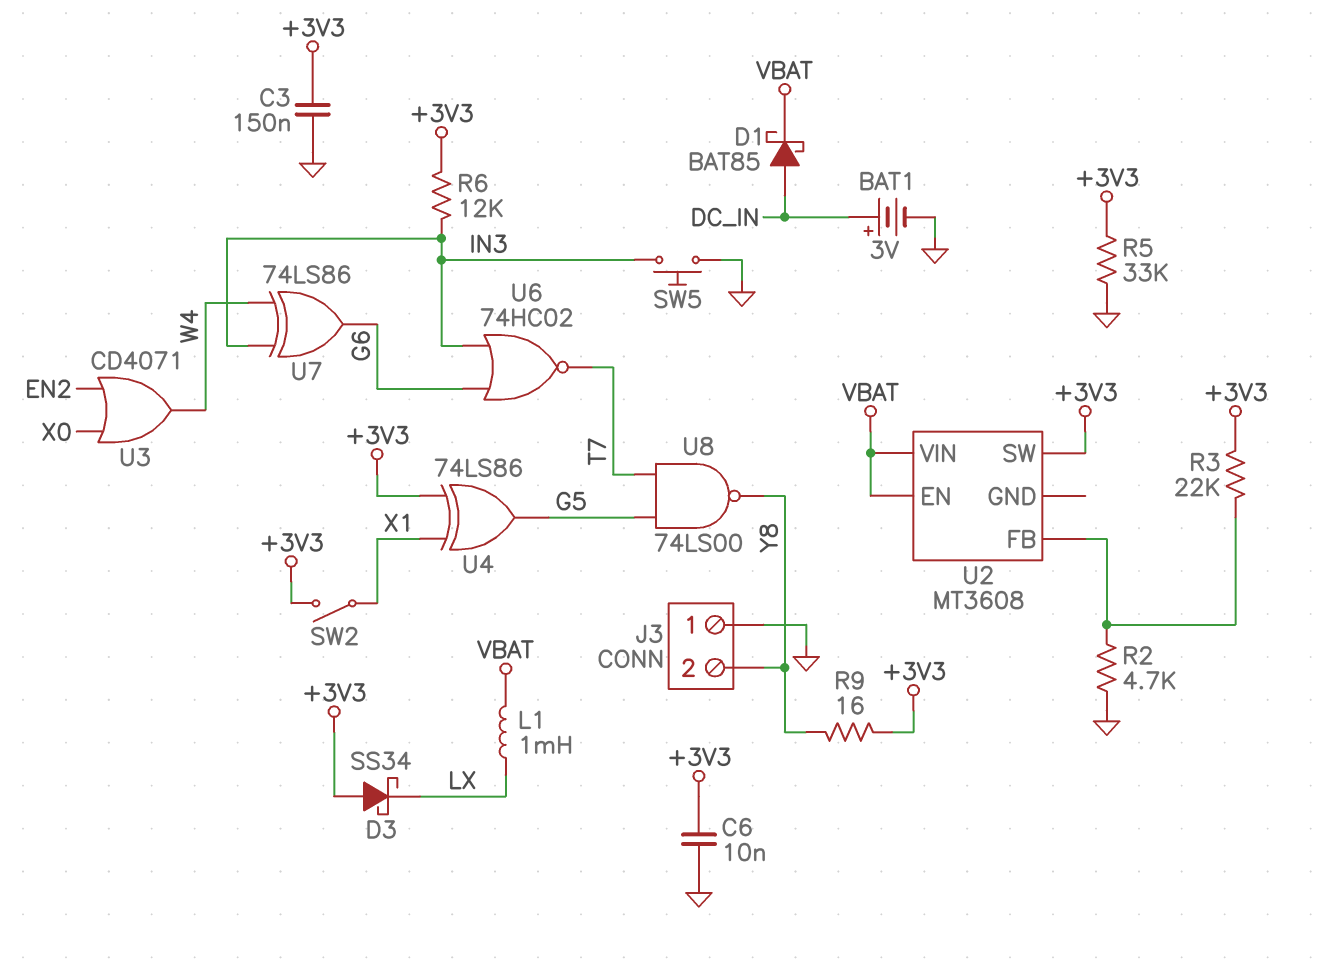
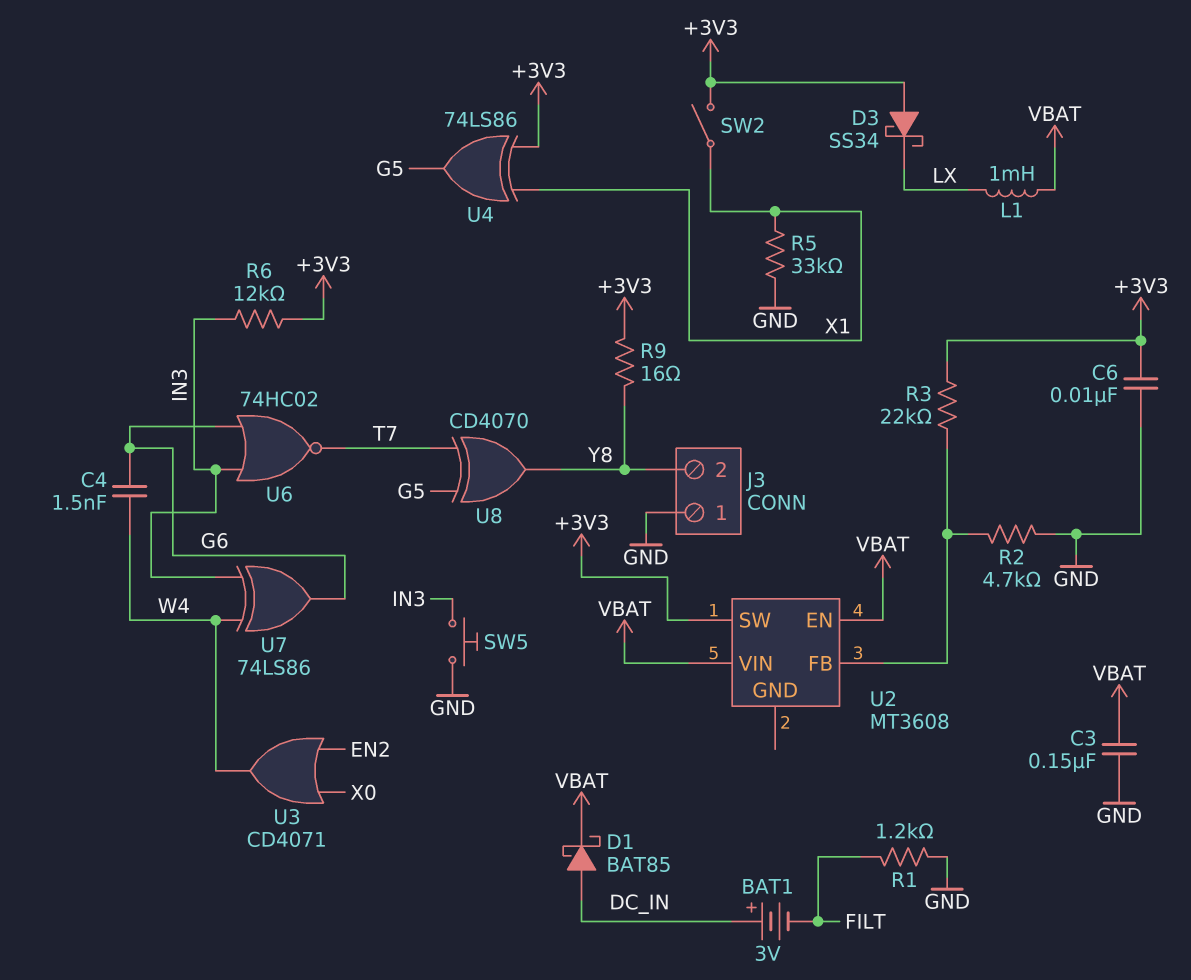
BAT1: 3V (plus DC_IN, minus GND) -> 3V (plus DC_IN, minus FILT)
C3: 150nF (+3V3, GND) -> 150nF (GND, VBAT)
C4: none -> 1.5nF (G6, W4)
R1: none -> 1.2k (FILT, GND)
R5: 33k (+3V3, GND) -> 33k (GND, X1)
U8: NAND 74LS00 (in G5, in T7, out Y8) -> XOR CD4070 (in G5, in T7, out Y8)

